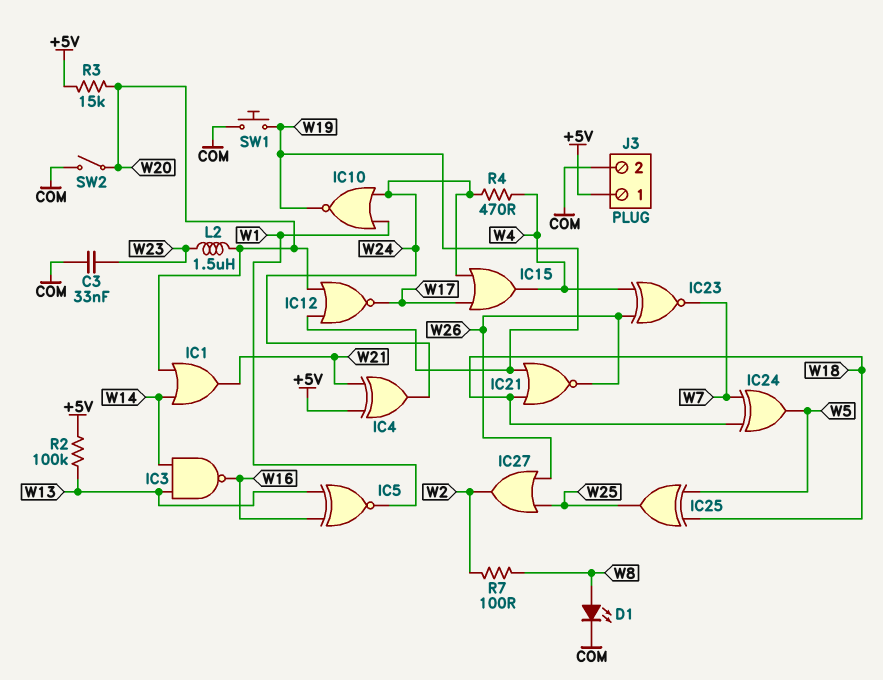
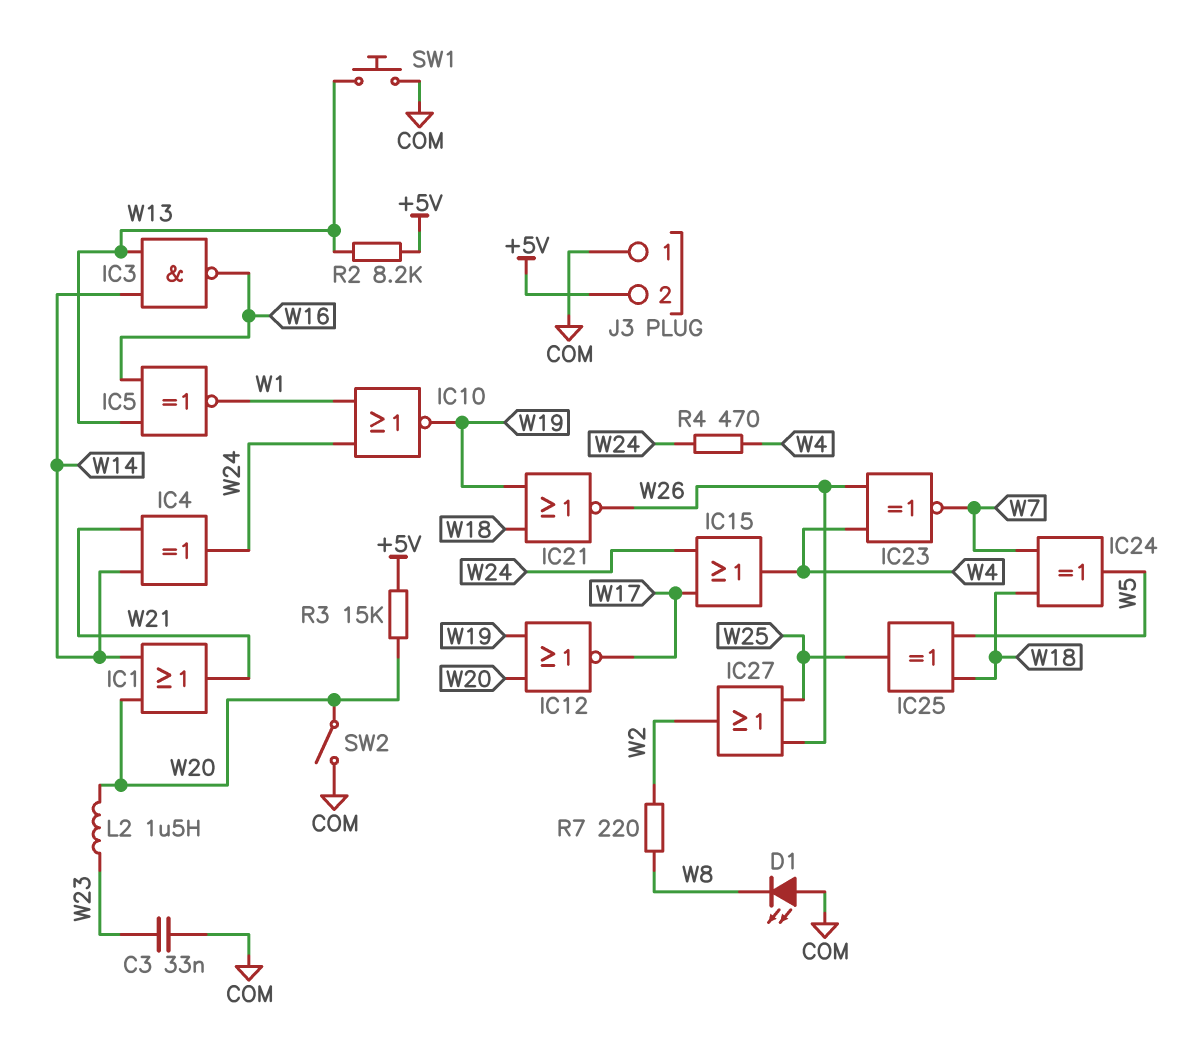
D1: LED (A W8, K COM) -> LED (A COM, K W8)
IC4: XOR (in +5V, in W21, out W24) -> XOR (in W14, in W21, out W24)
J3 pin 1: +5V -> COM
J3 pin 2: COM -> +5V
R2: 100k (+5V, W13) -> 8.2k (+5V, W13)
R7: 100 (W2, W8) -> 220 (W2, W8)
SW1: button (COM, W19) -> button (COM, W13)

